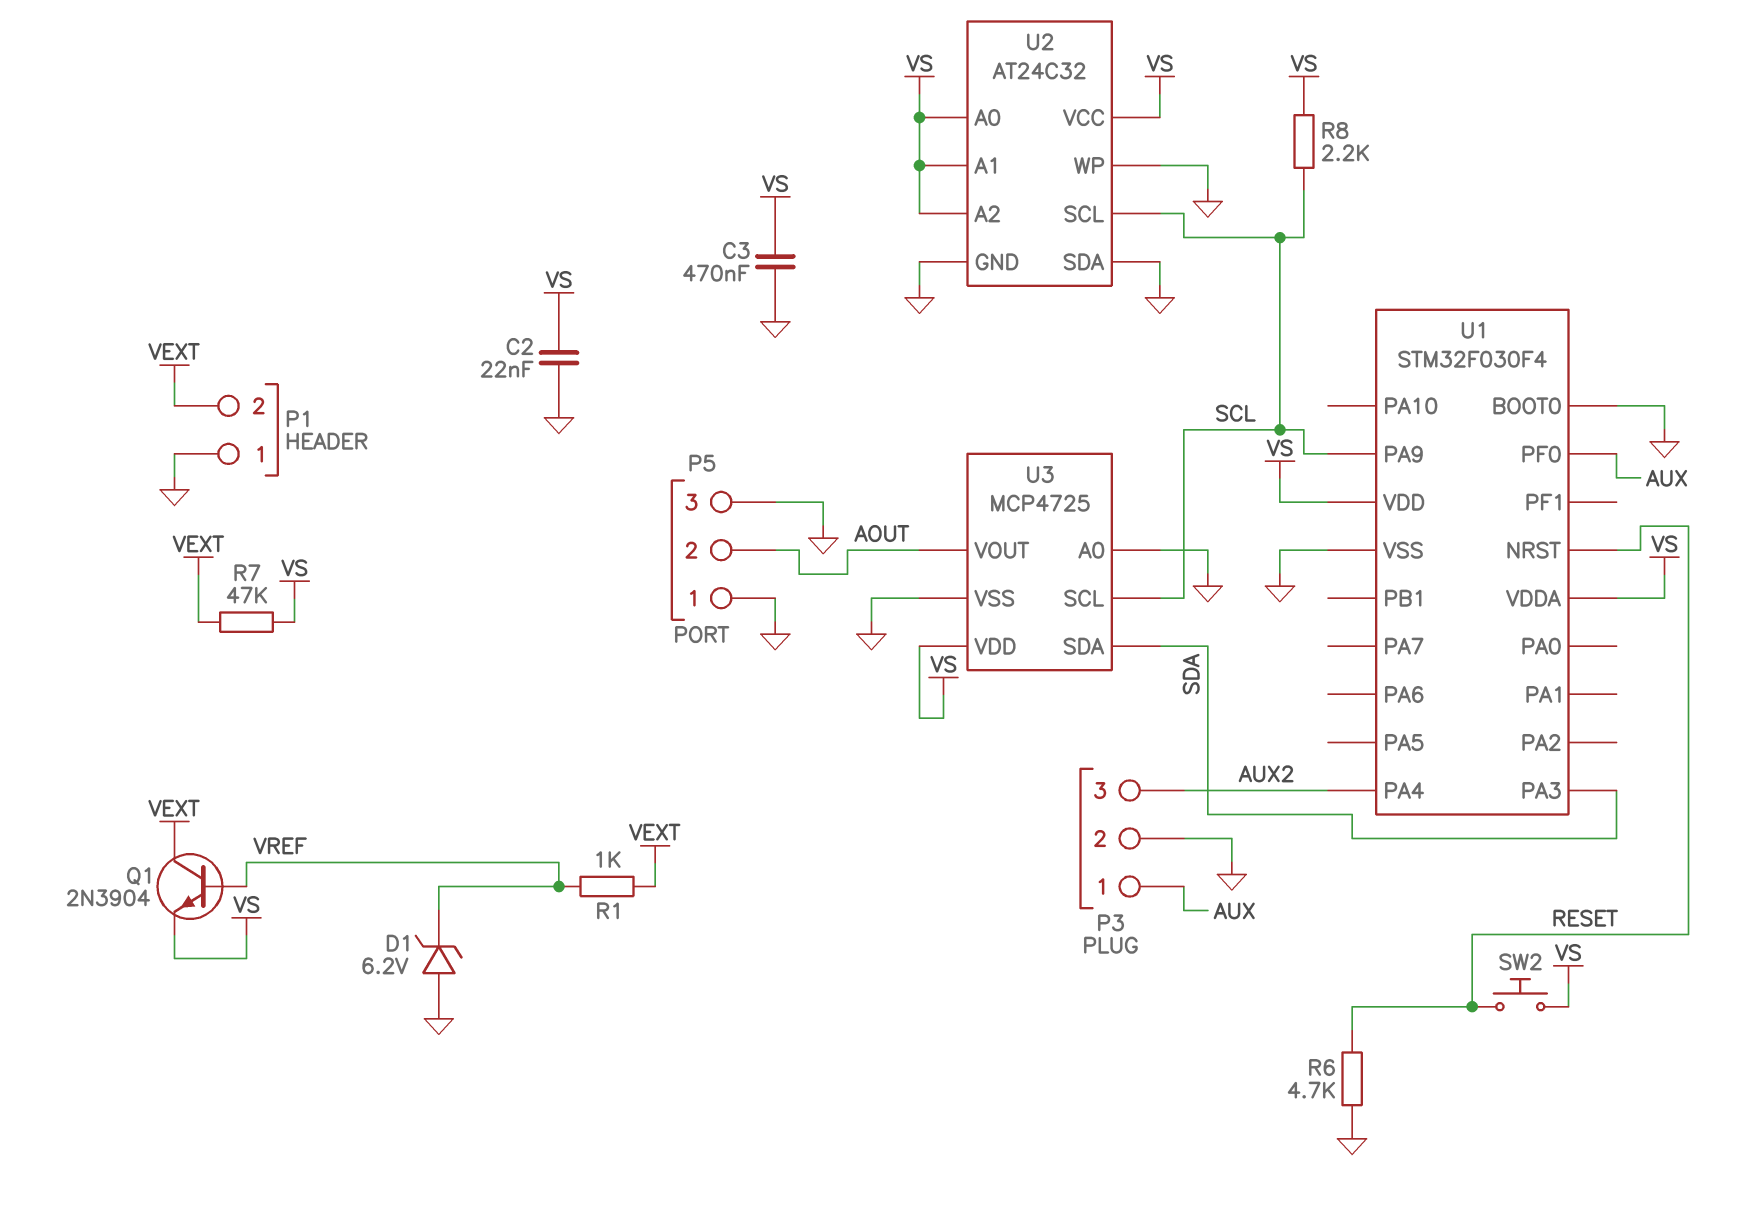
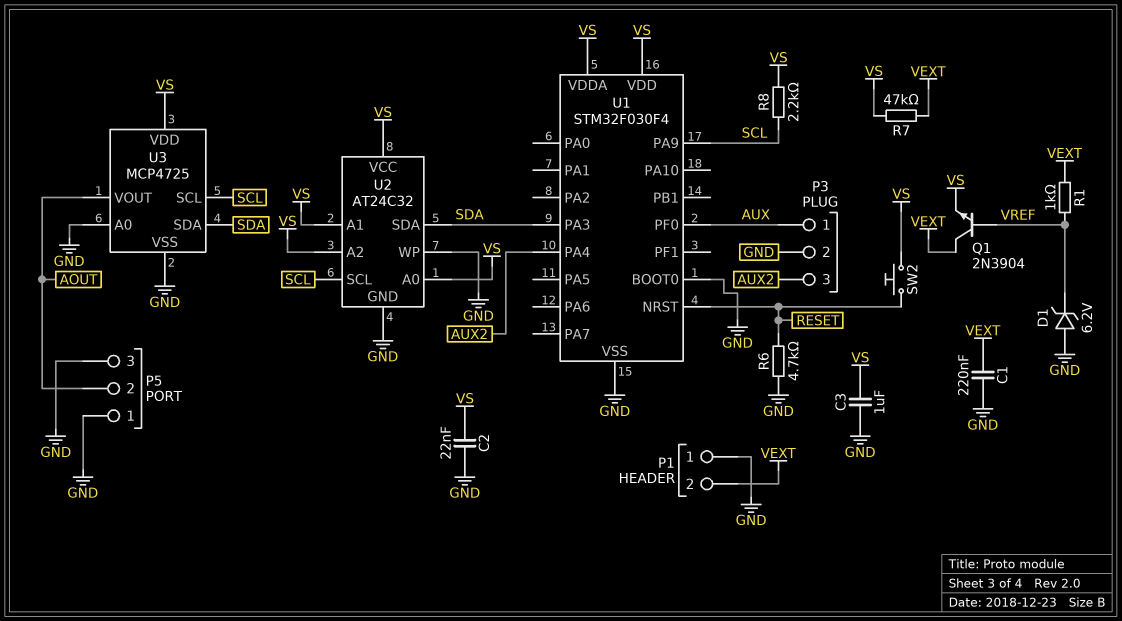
C1: none -> 220nF (GND, VEXT)
C3: 470nF (GND, VS) -> 1uF (GND, VS)
U2 pin SDA: GND -> SDA

